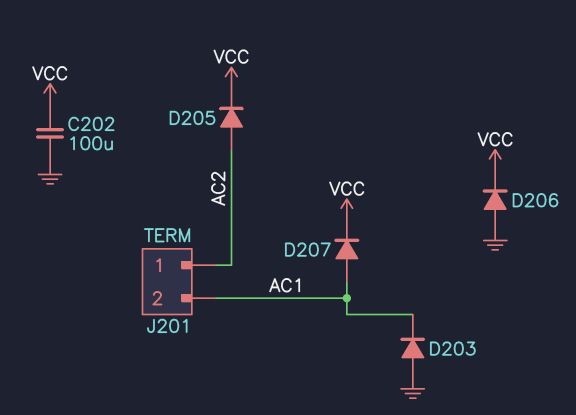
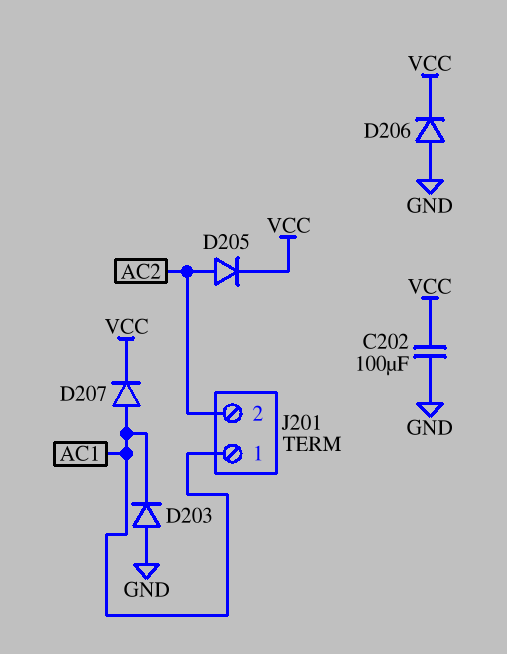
J201 pin 1: AC2 -> AC1
J201 pin 2: AC1 -> AC2

